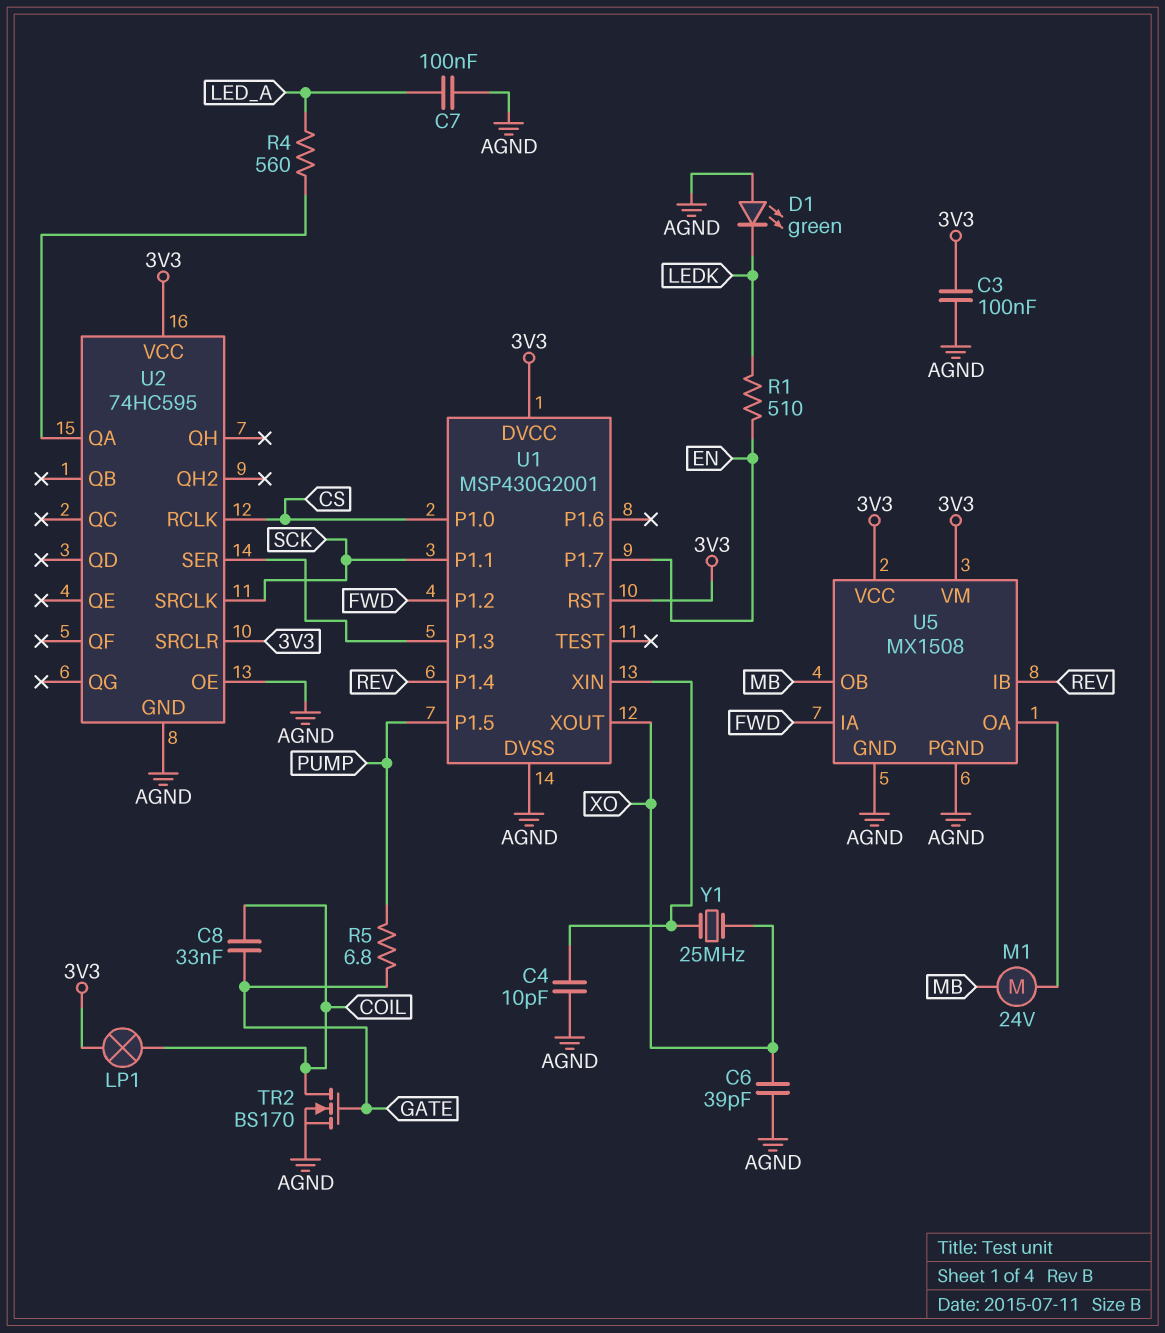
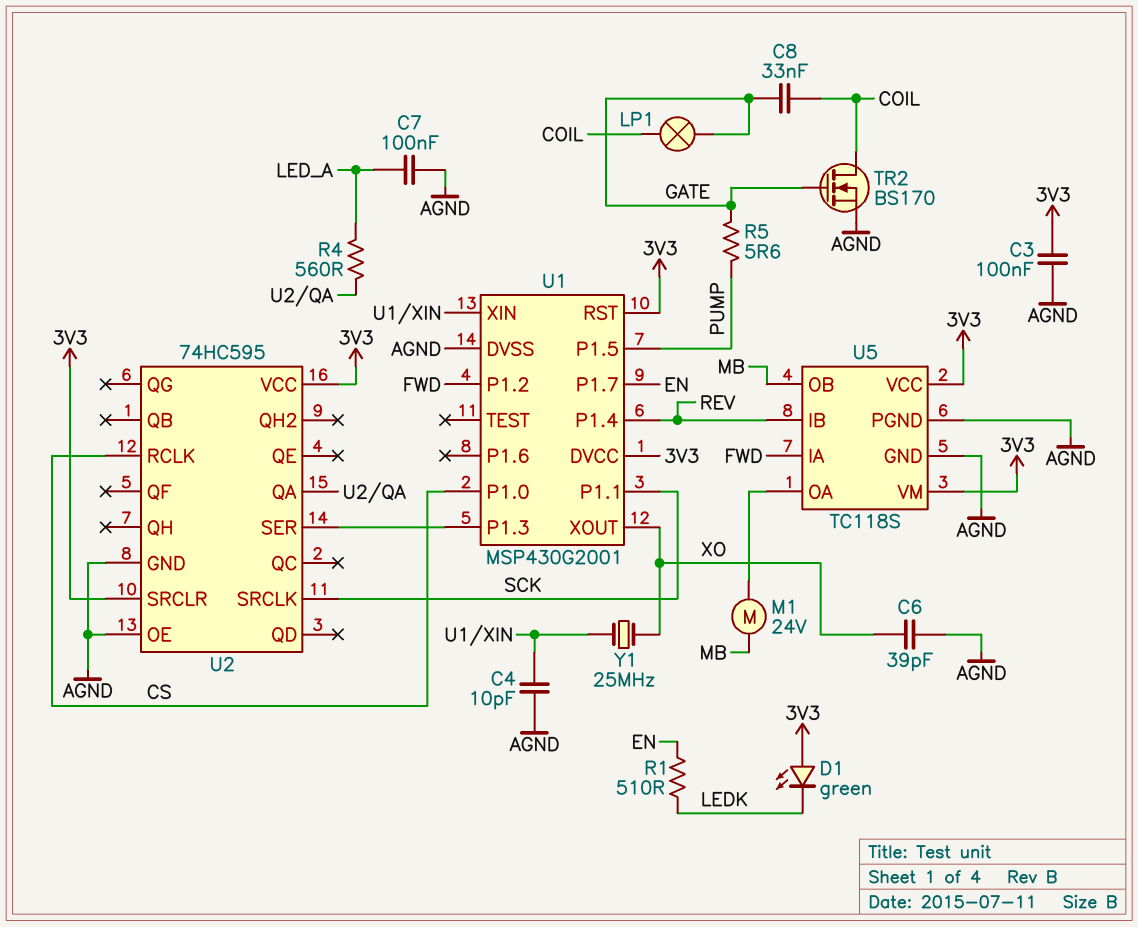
D1: LED green (A AGND, K LEDK) -> LED green (A 3V3, K LEDK)
LP1: lamp (3V3, COIL) -> lamp (COIL, GATE)
R5: 6.8 (GATE, PUMP) -> 5.6 (GATE, PUMP)
U5: MX1508 -> TC118S

